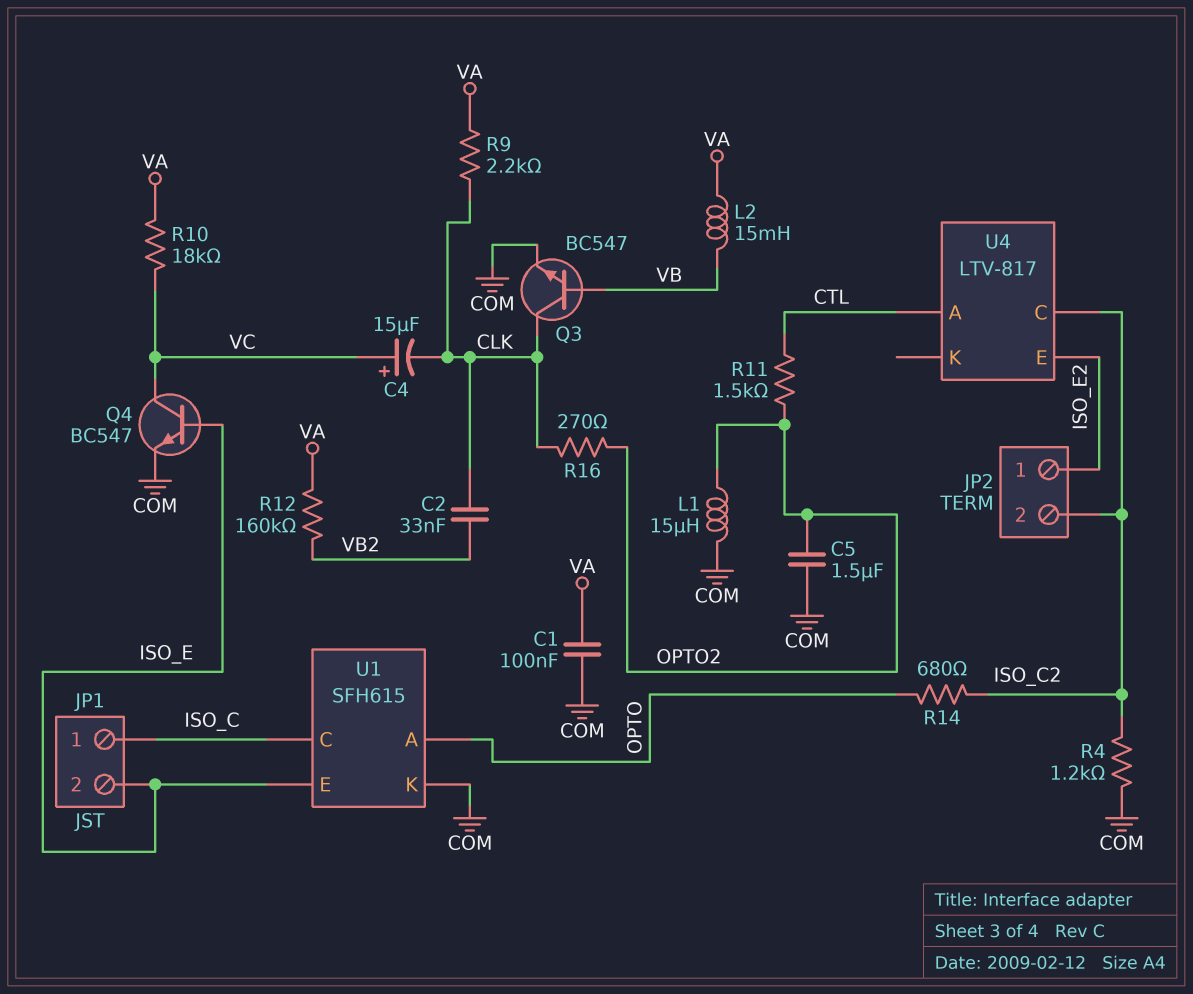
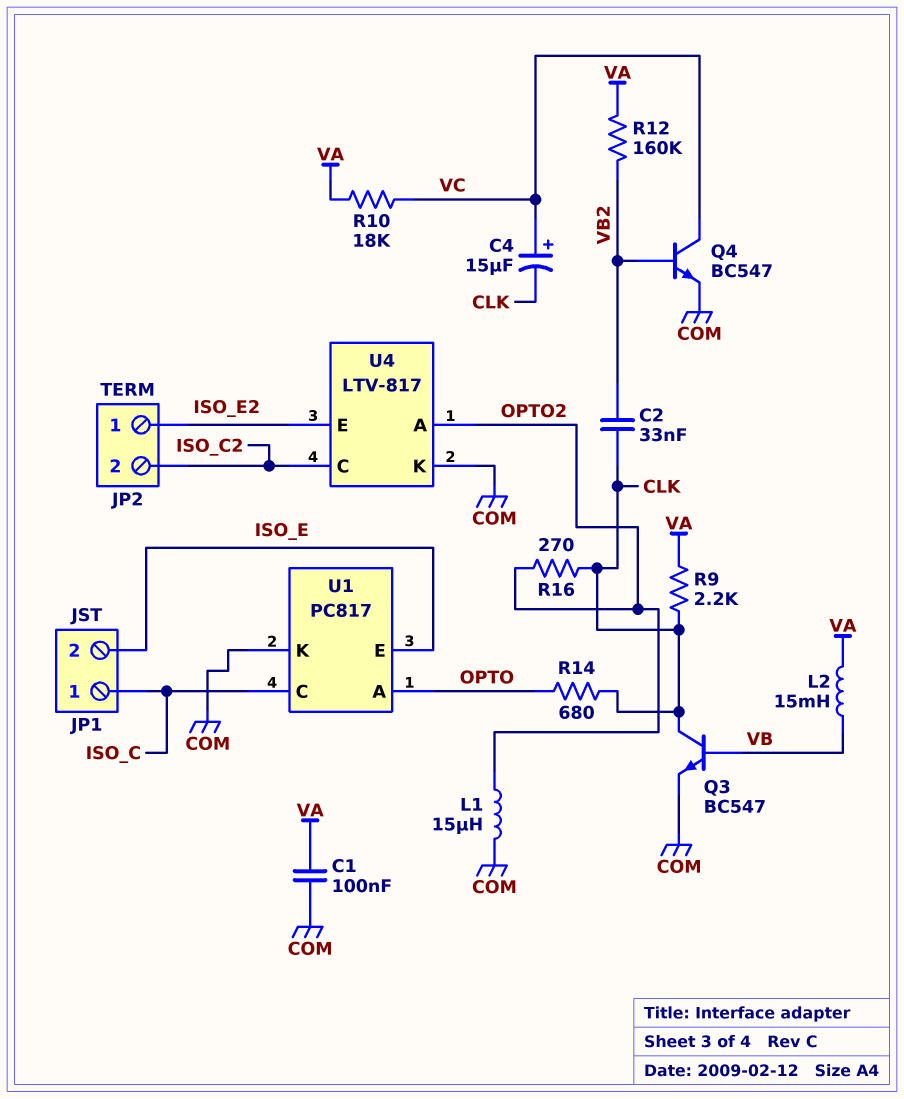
C5: 1.5uF (COM, OPTO2) -> none
Q4: NPN BC547 (B ISO_E, C VC, E COM) -> NPN BC547 (B VB2, C VC, E COM)
R4: 1.2k (COM, ISO_C2) -> none
R11: 1.5k (CTL, OPTO2) -> none
R14: 680 (ISO_C2, OPTO) -> 680 (CLK, OPTO)
U1: SFH615 -> PC817
U4 pin A: CTL -> OPTO2
U4 pin K: none -> COM

